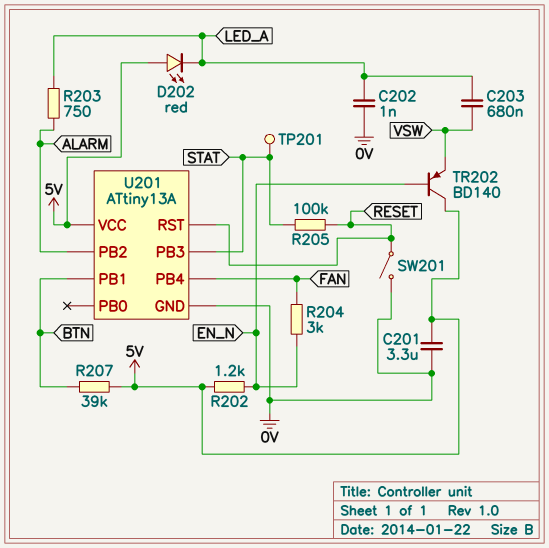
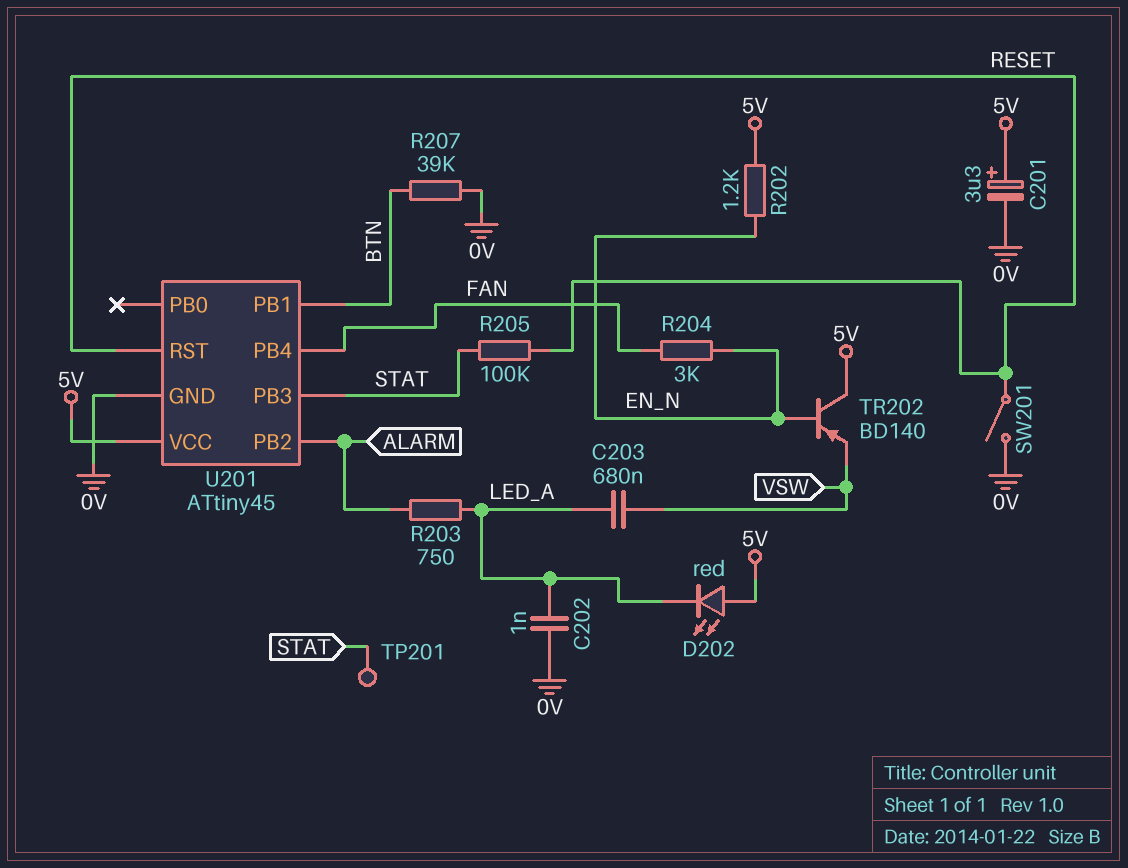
C201: 3.3uF (0V, 5V) -> 3.3uF (plus 5V, minus 0V)
R207: 39k (5V, BTN) -> 39k (0V, BTN)
U201: ATtiny13A -> ATtiny45

